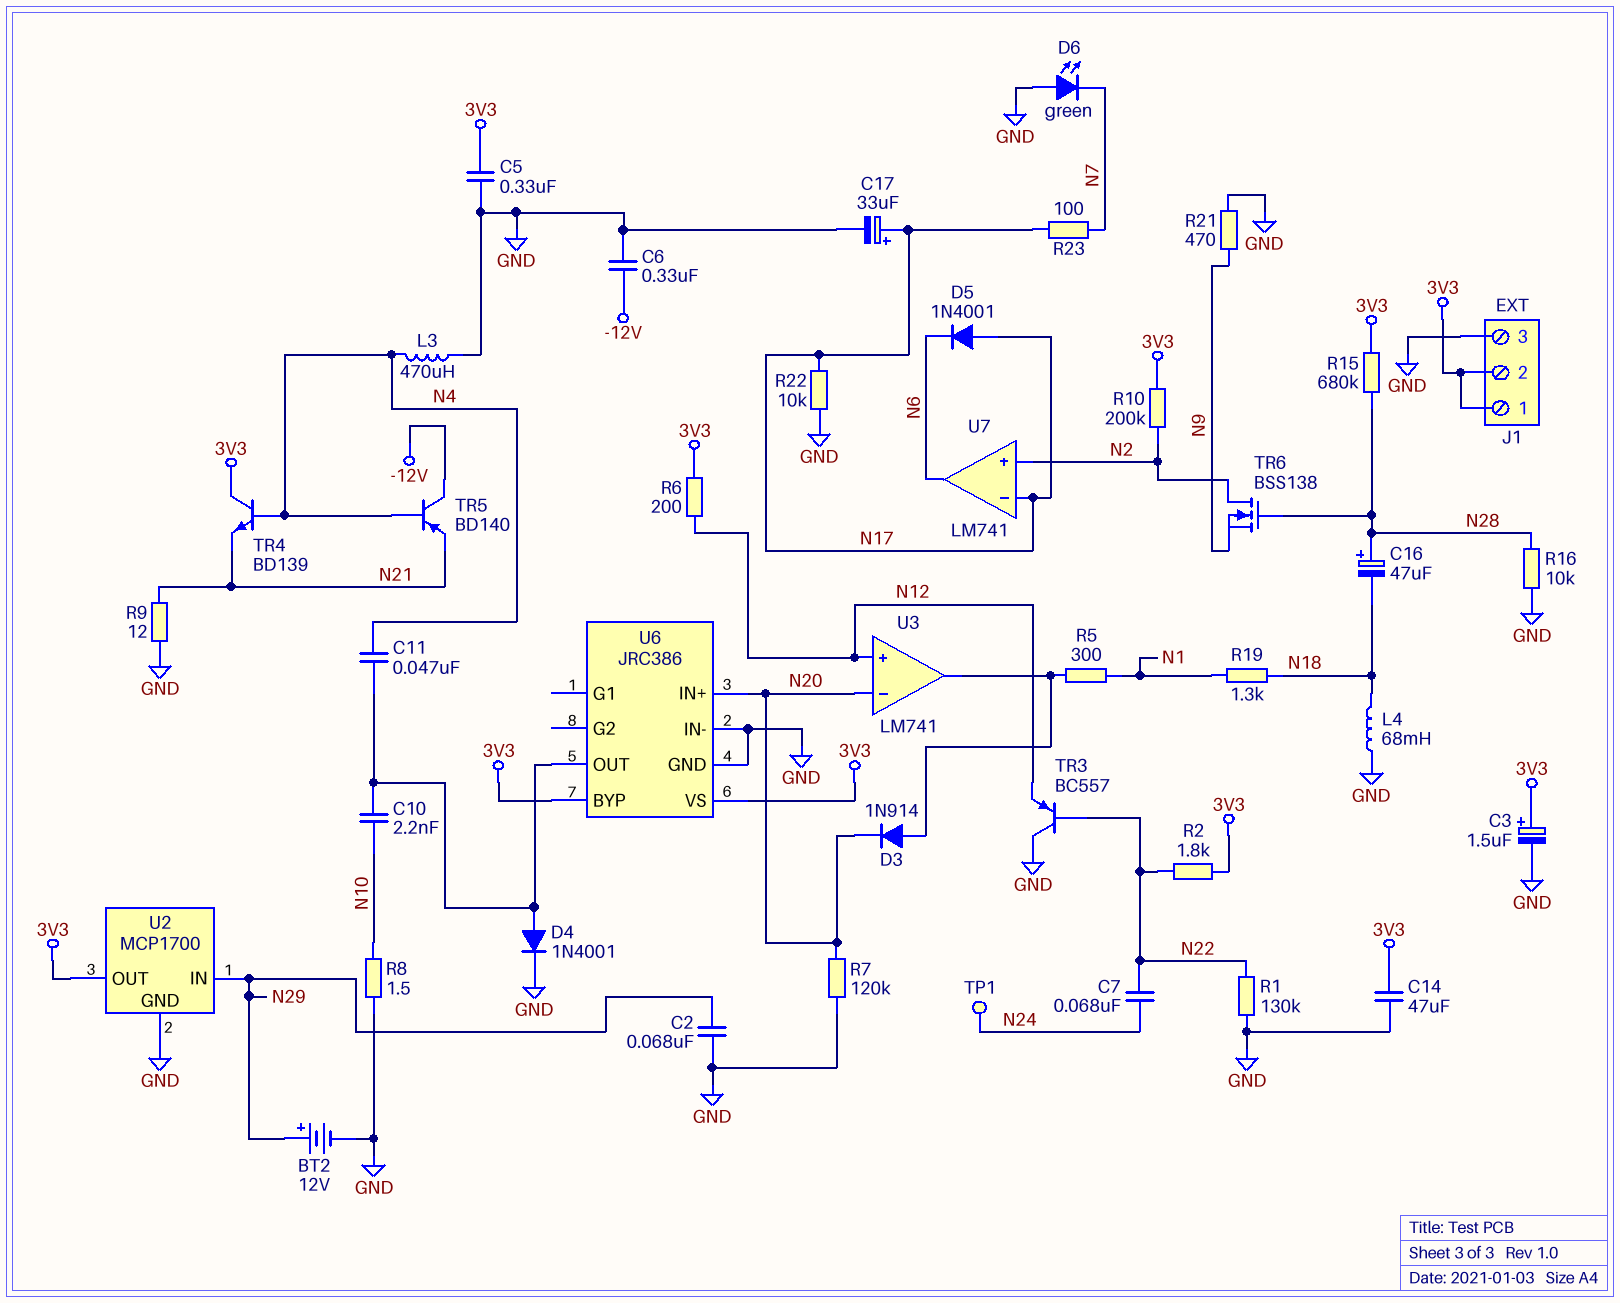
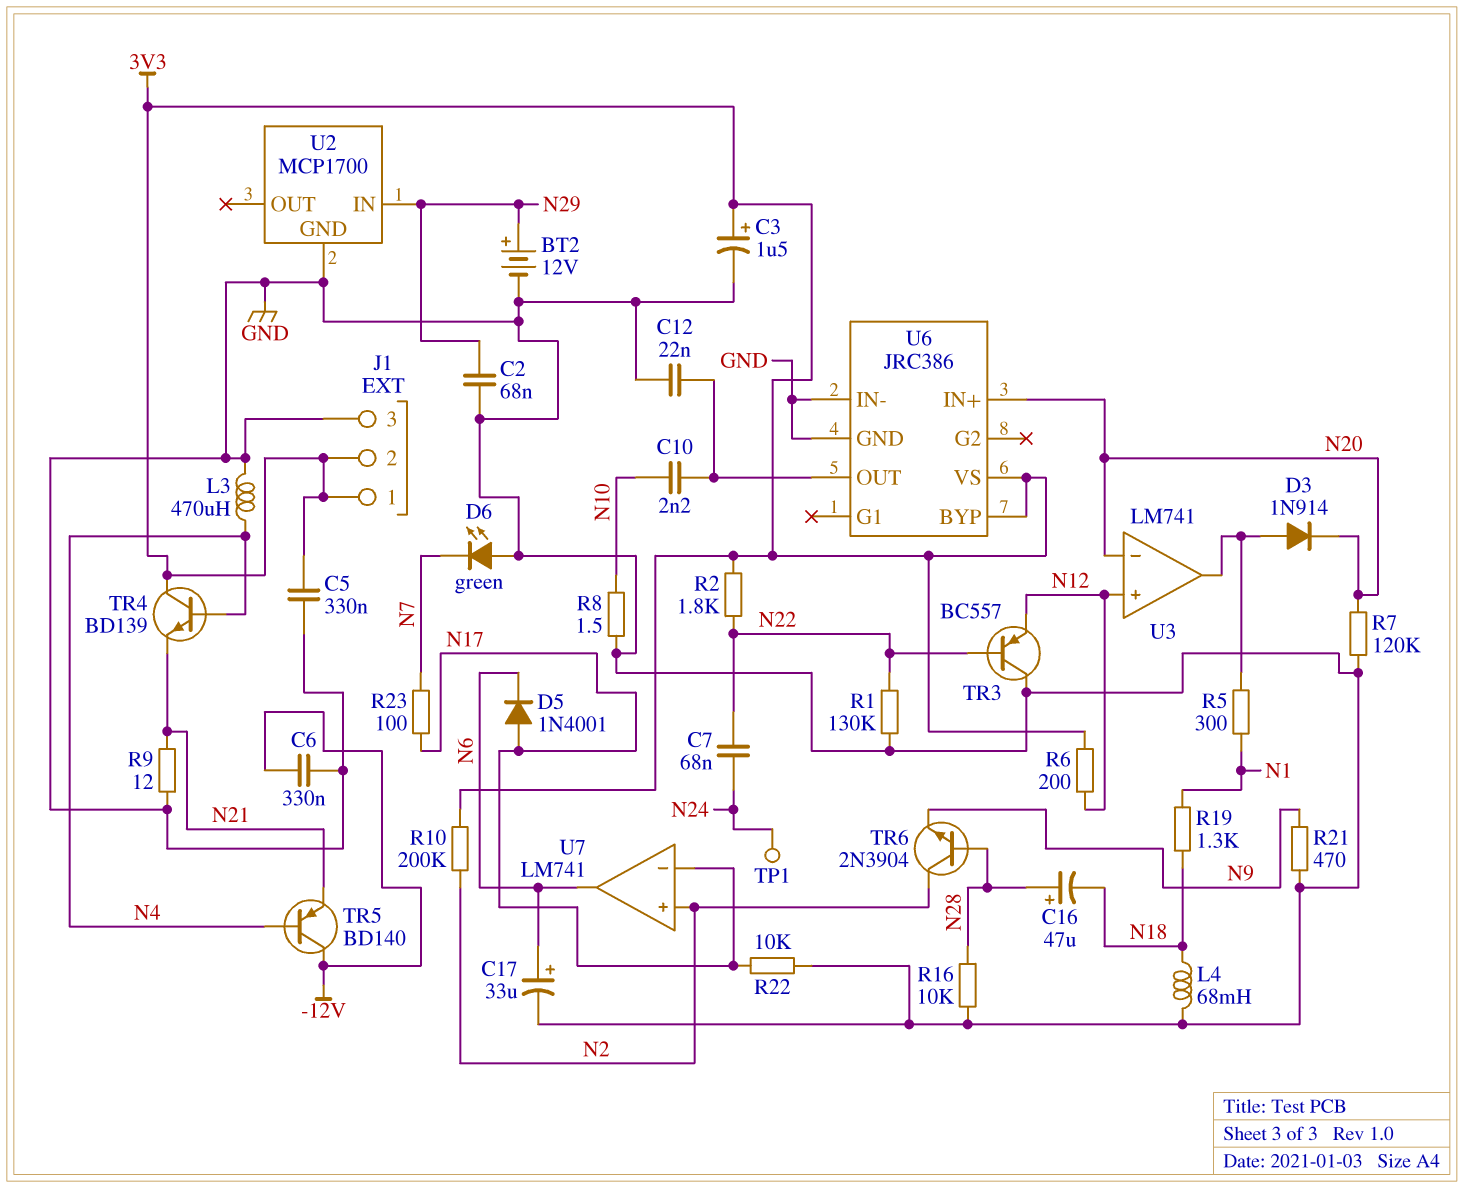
C11: 47nF (N4, U6/OUT) -> none
C12: none -> 22nF (GND, U6/OUT)
C14: 47uF (3V3, GND) -> none
C17: 33uF (plus N17, minus GND) -> 33uF (plus N6, minus GND)
D4: diode 1N4001 (A U6/OUT, K GND) -> none
R15: 680k (3V3, N28) -> none
TR6: NMOS BSS138 (G N28, D N2, S N9) -> NPN 2N3904 (B N28, C N2, E N9)
U2 pin OUT: 3V3 -> none

